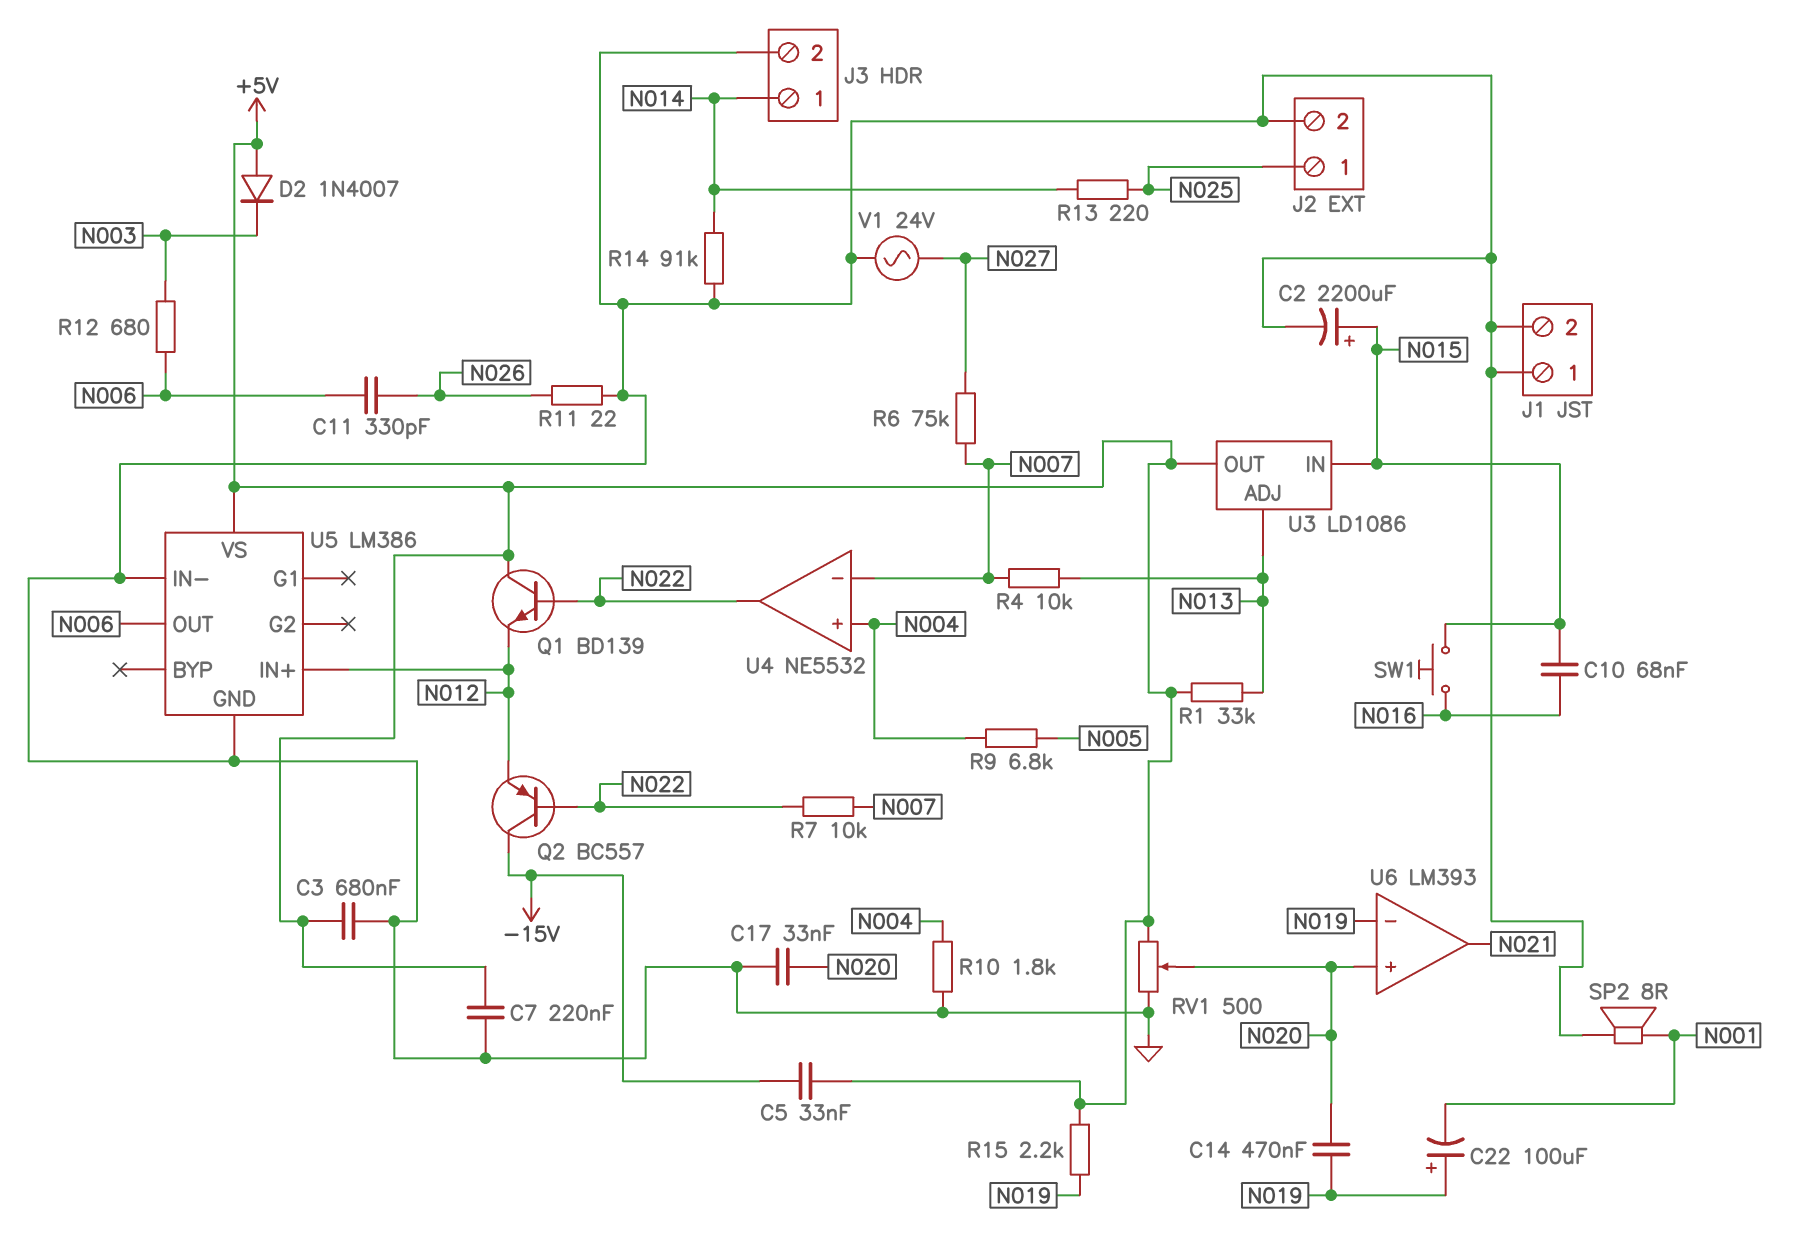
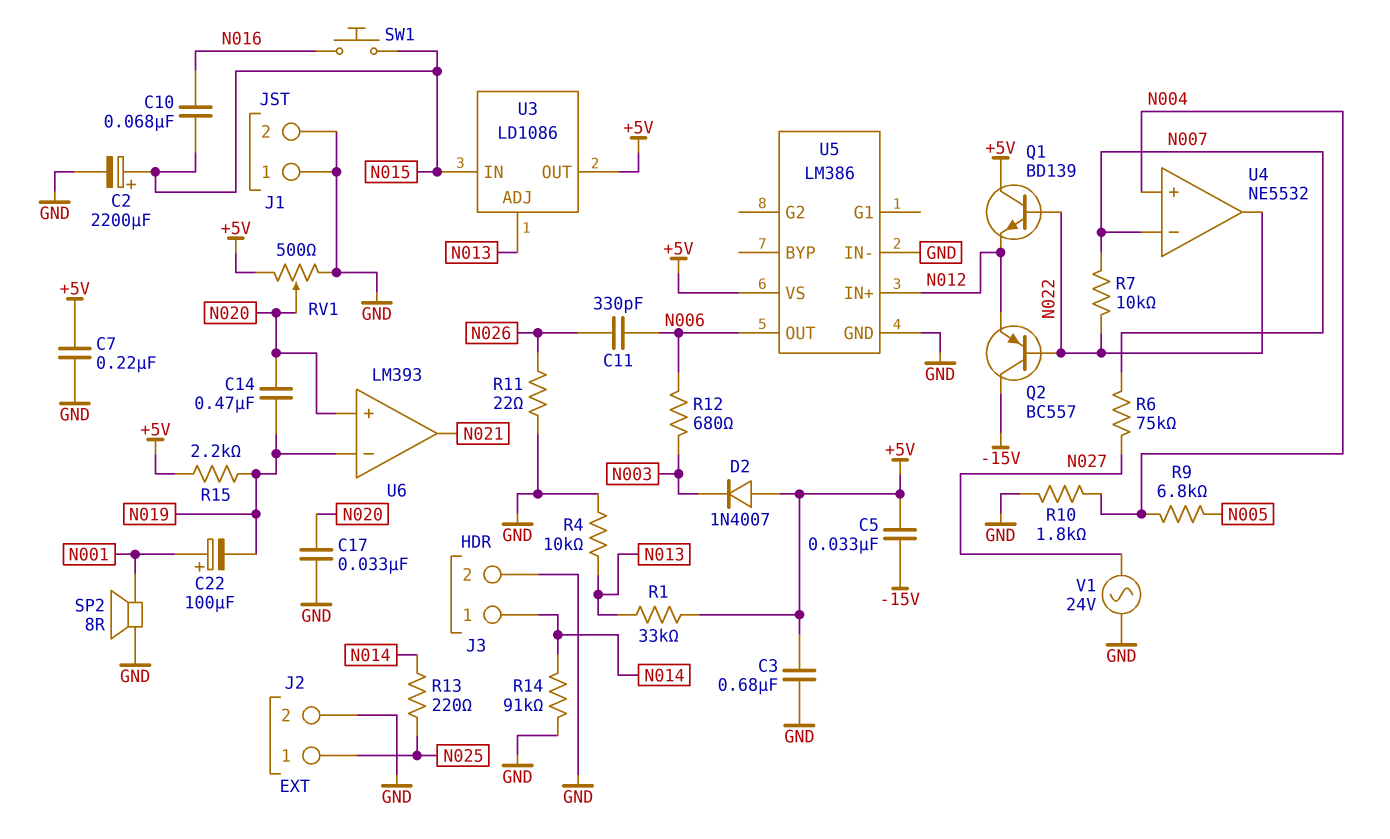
C22: 100uF (plus N019, minus N001) -> 100uF (plus N001, minus N019)
R4: 10k (N007, N013) -> 10k (GND, N013)

